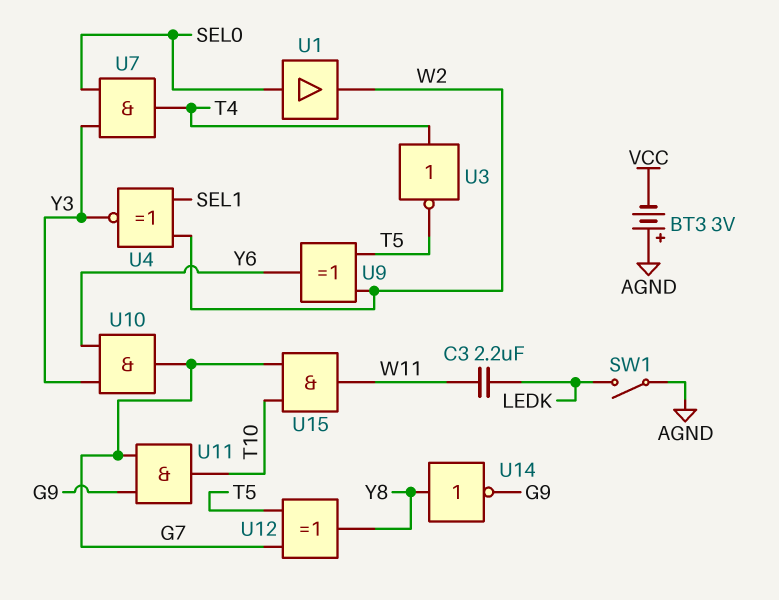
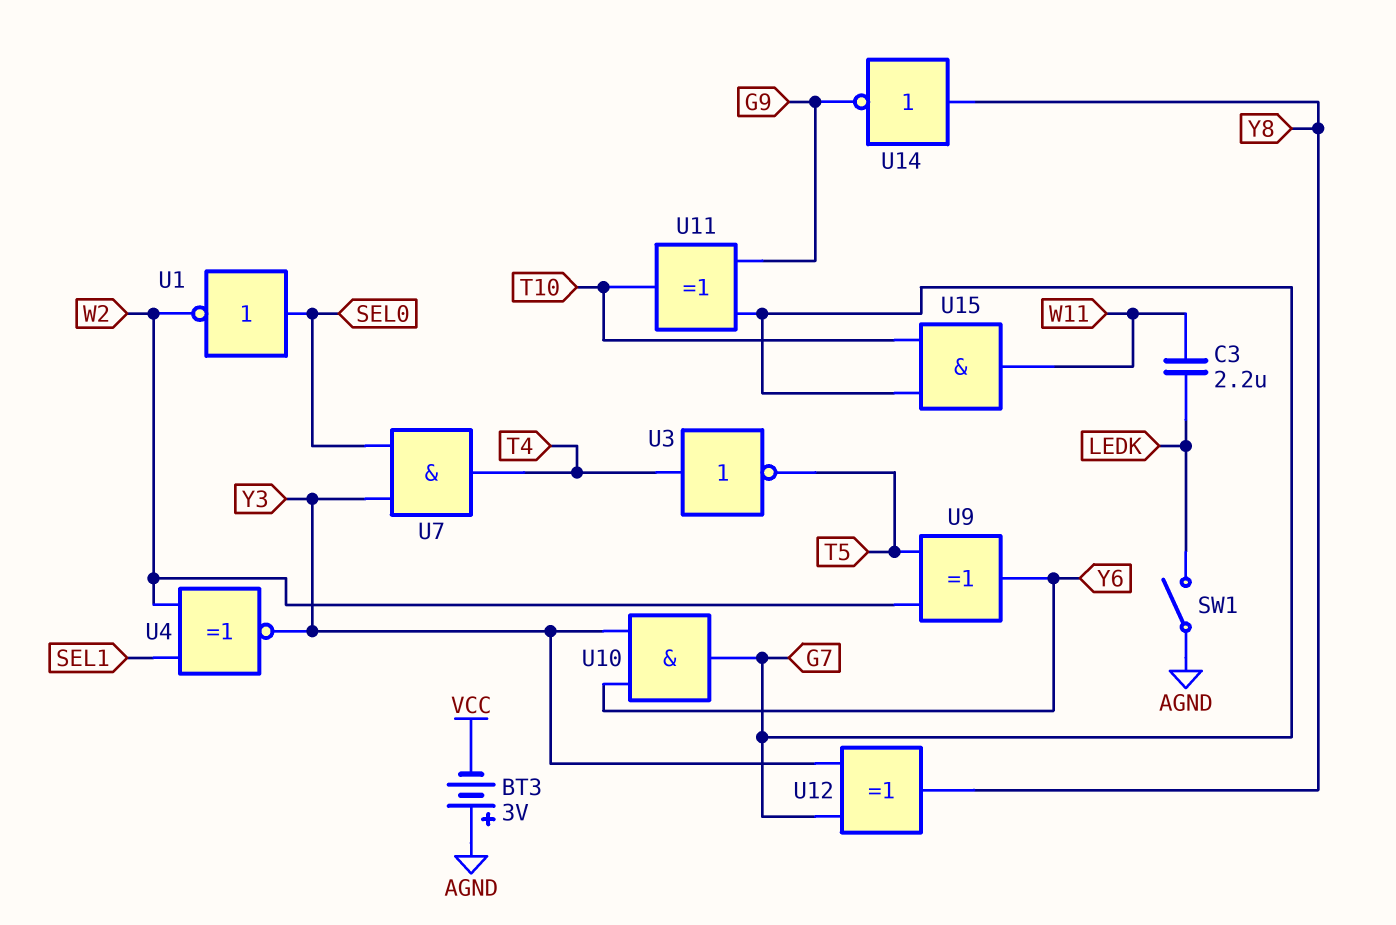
U1: buffer (in SEL0, out W2) -> NOT (in SEL0, out W2)
U11: AND (in G7, in G9, out T10) -> XOR (in G7, in G9, out T10)
U12: XOR (in G7, in T5, out Y8) -> XOR (in G7, in Y3, out Y8)

